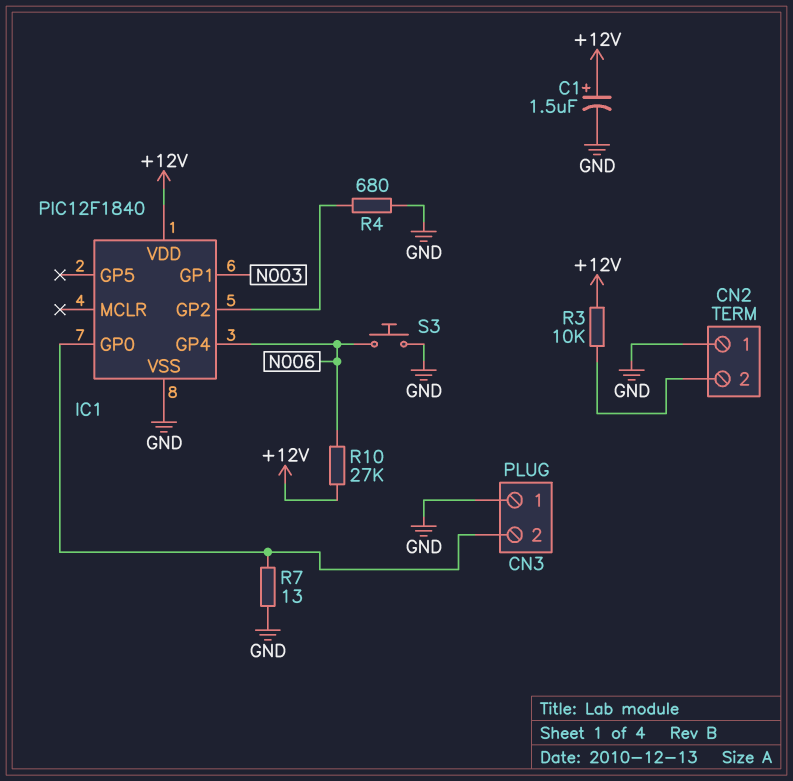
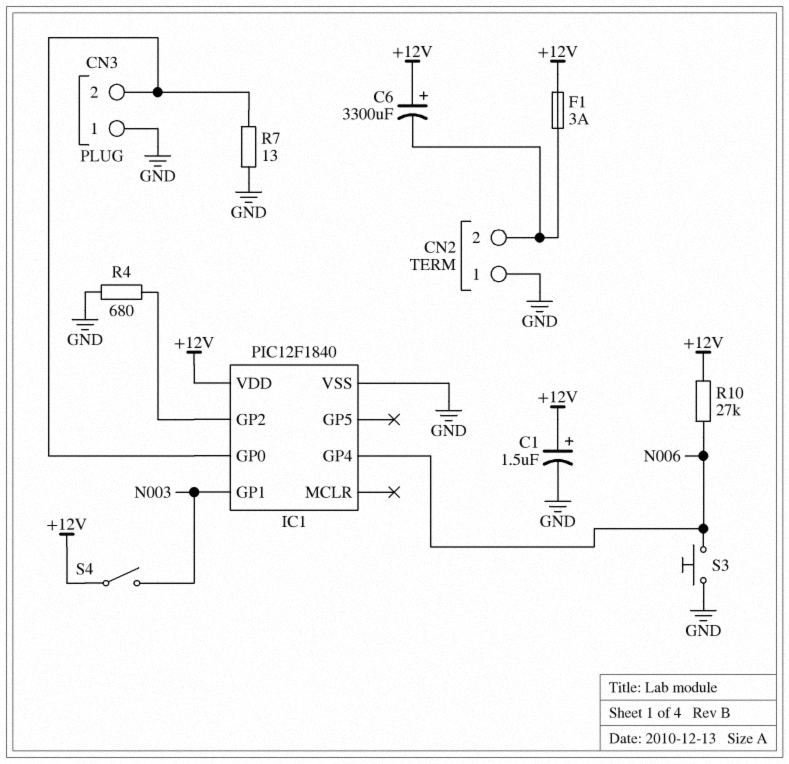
C6: none -> 3300uF (plus +12V, minus CN2/2)
F1: none -> 3A (+12V, CN2/2)
R3: 10k (+12V, CN2/2) -> none
S4: none -> switch (+12V, N003)

